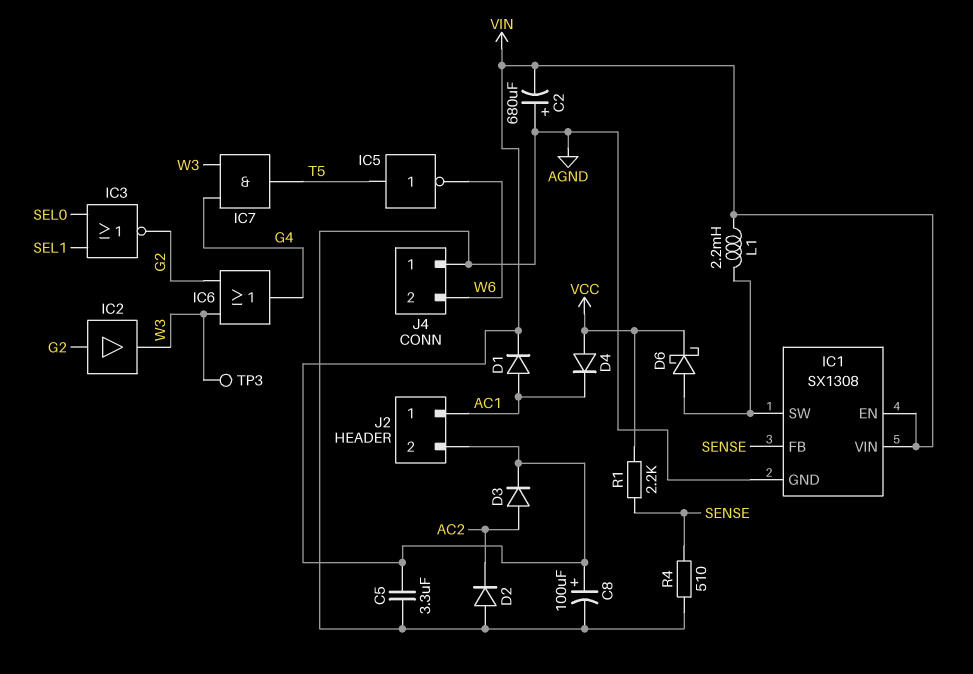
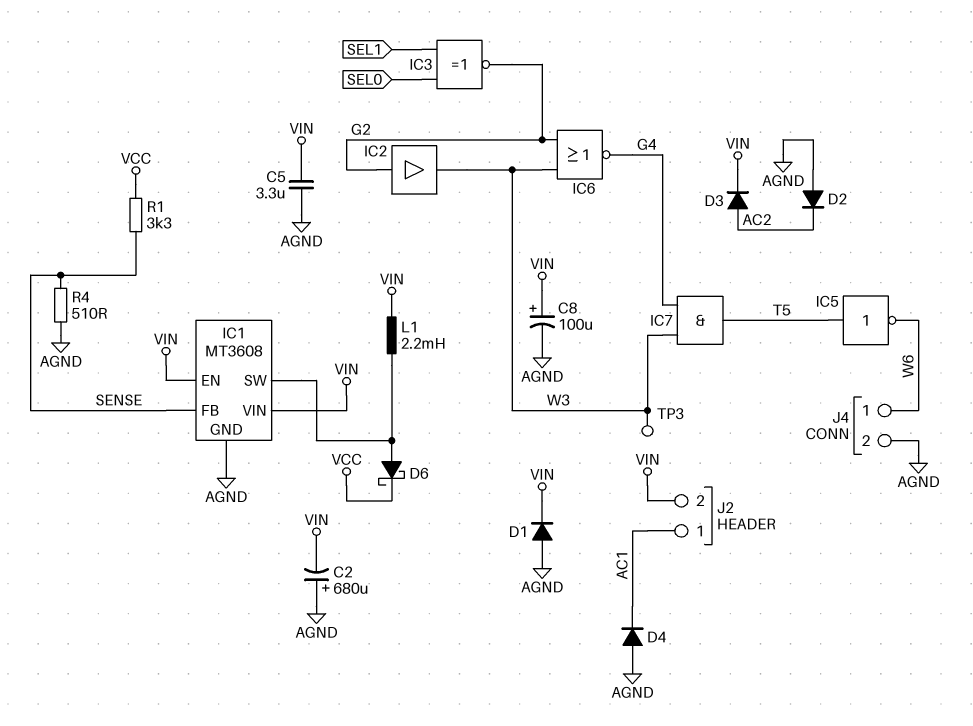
D1: diode (A AC1, K VIN) -> diode (A AGND, K VIN)
D4: diode (A VCC, K AC1) -> diode (A AGND, K AC1)
IC1: SX1308 -> MT3608
IC3: NOR (in SEL0, in SEL1, out G2) -> XNOR (in SEL0, in SEL1, out G2)
IC6: OR (in G2, in W3, out G4) -> NOR (in G2, in W3, out G4)
J4 pin 1: AGND -> W6
J4 pin 2: W6 -> AGND
R1: 2.2k (SENSE, VCC) -> 3.3k (SENSE, VCC)

